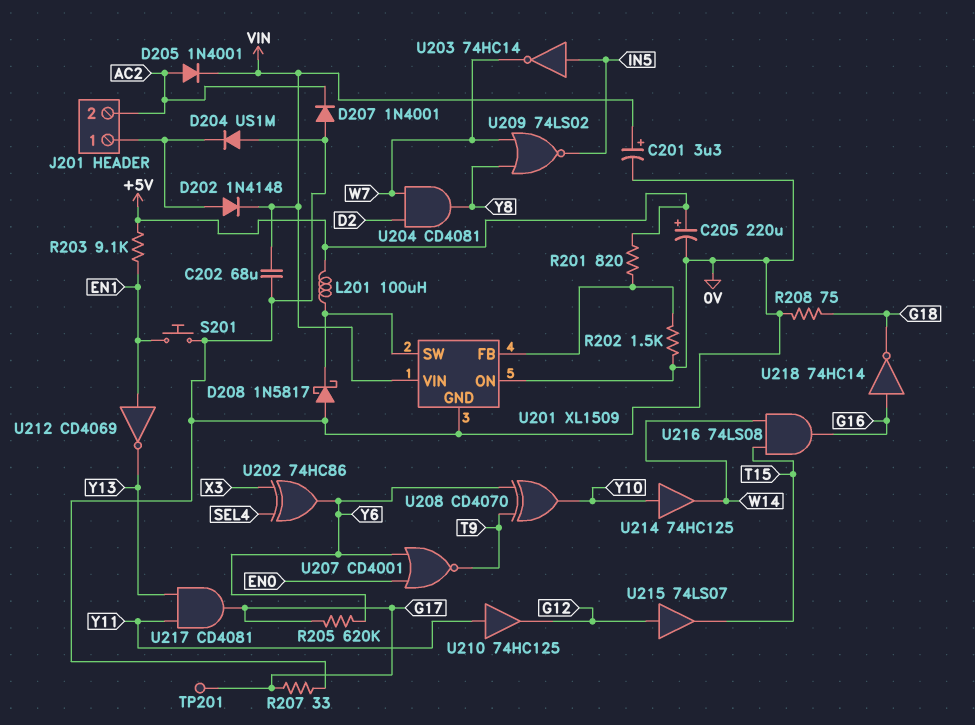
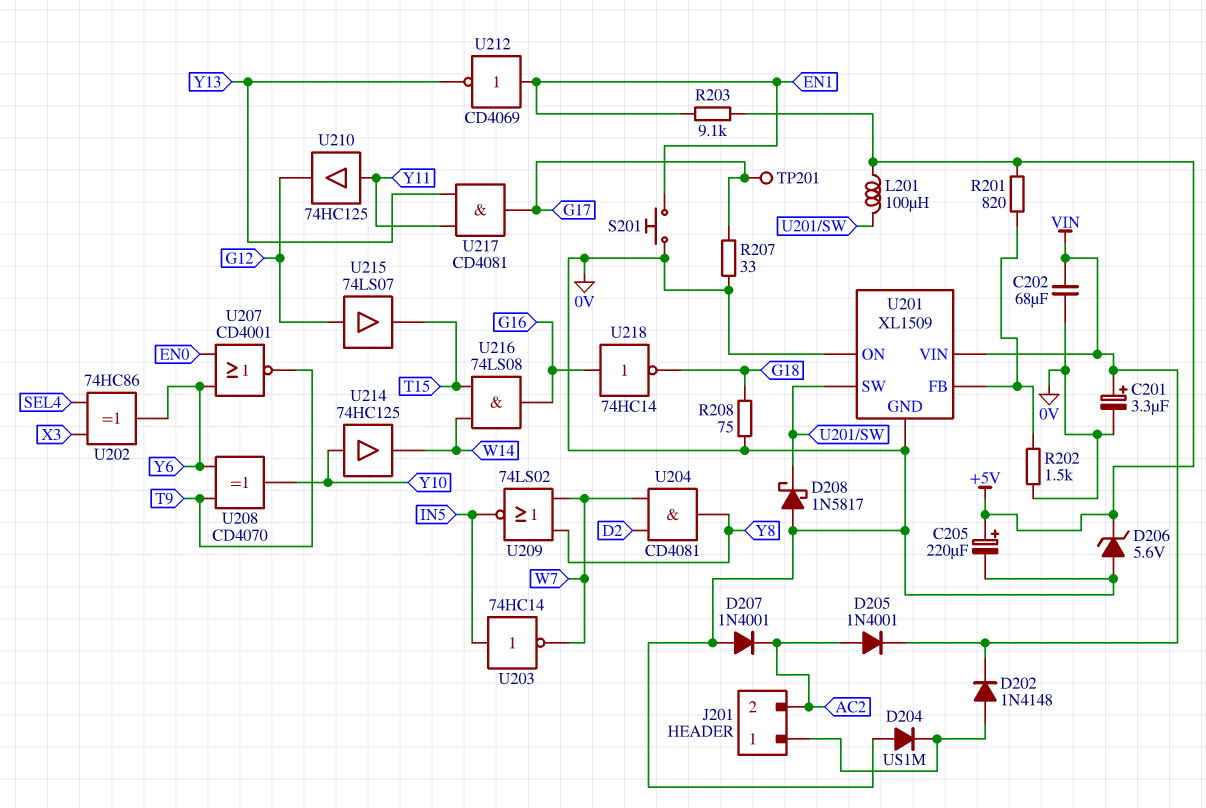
D206: none -> zener 5.6V (A 0V, K +5V)
R205: 620k (G17, Y6) -> none

